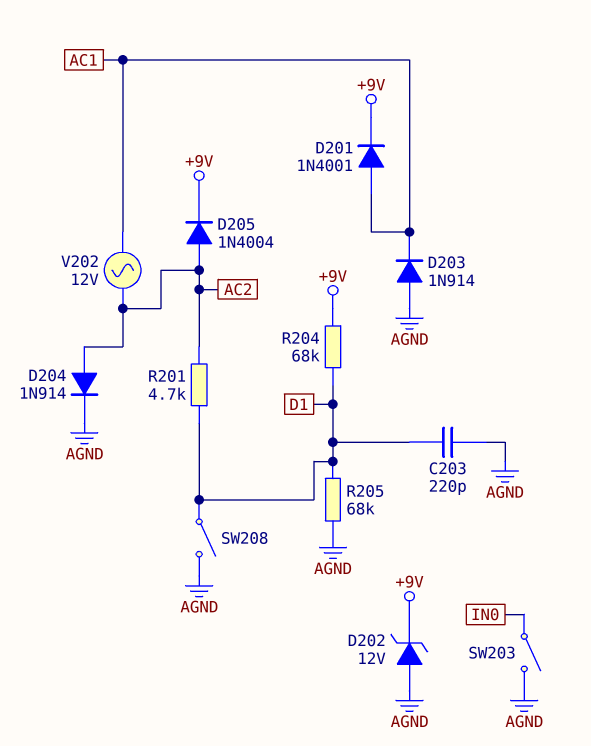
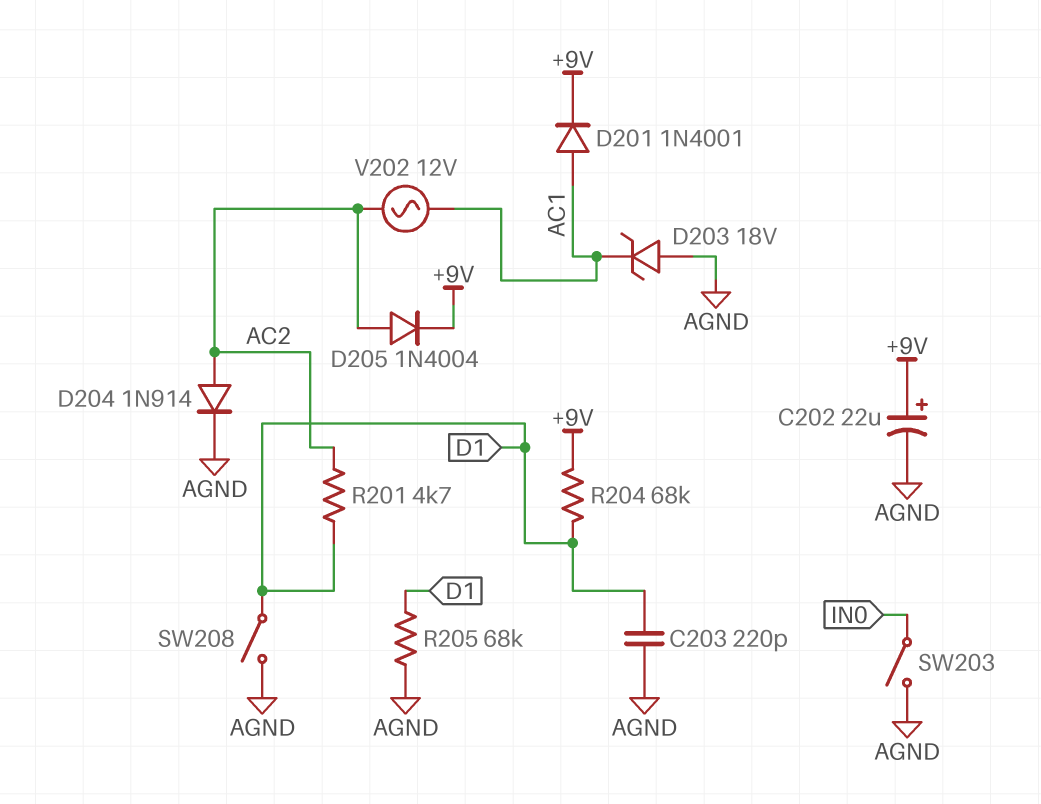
C202: none -> 22uF (plus +9V, minus AGND)
D202: zener 12V (A AGND, K +9V) -> none
D203: diode 1N914 (A AGND, K AC1) -> zener 18V (A AGND, K AC1)

